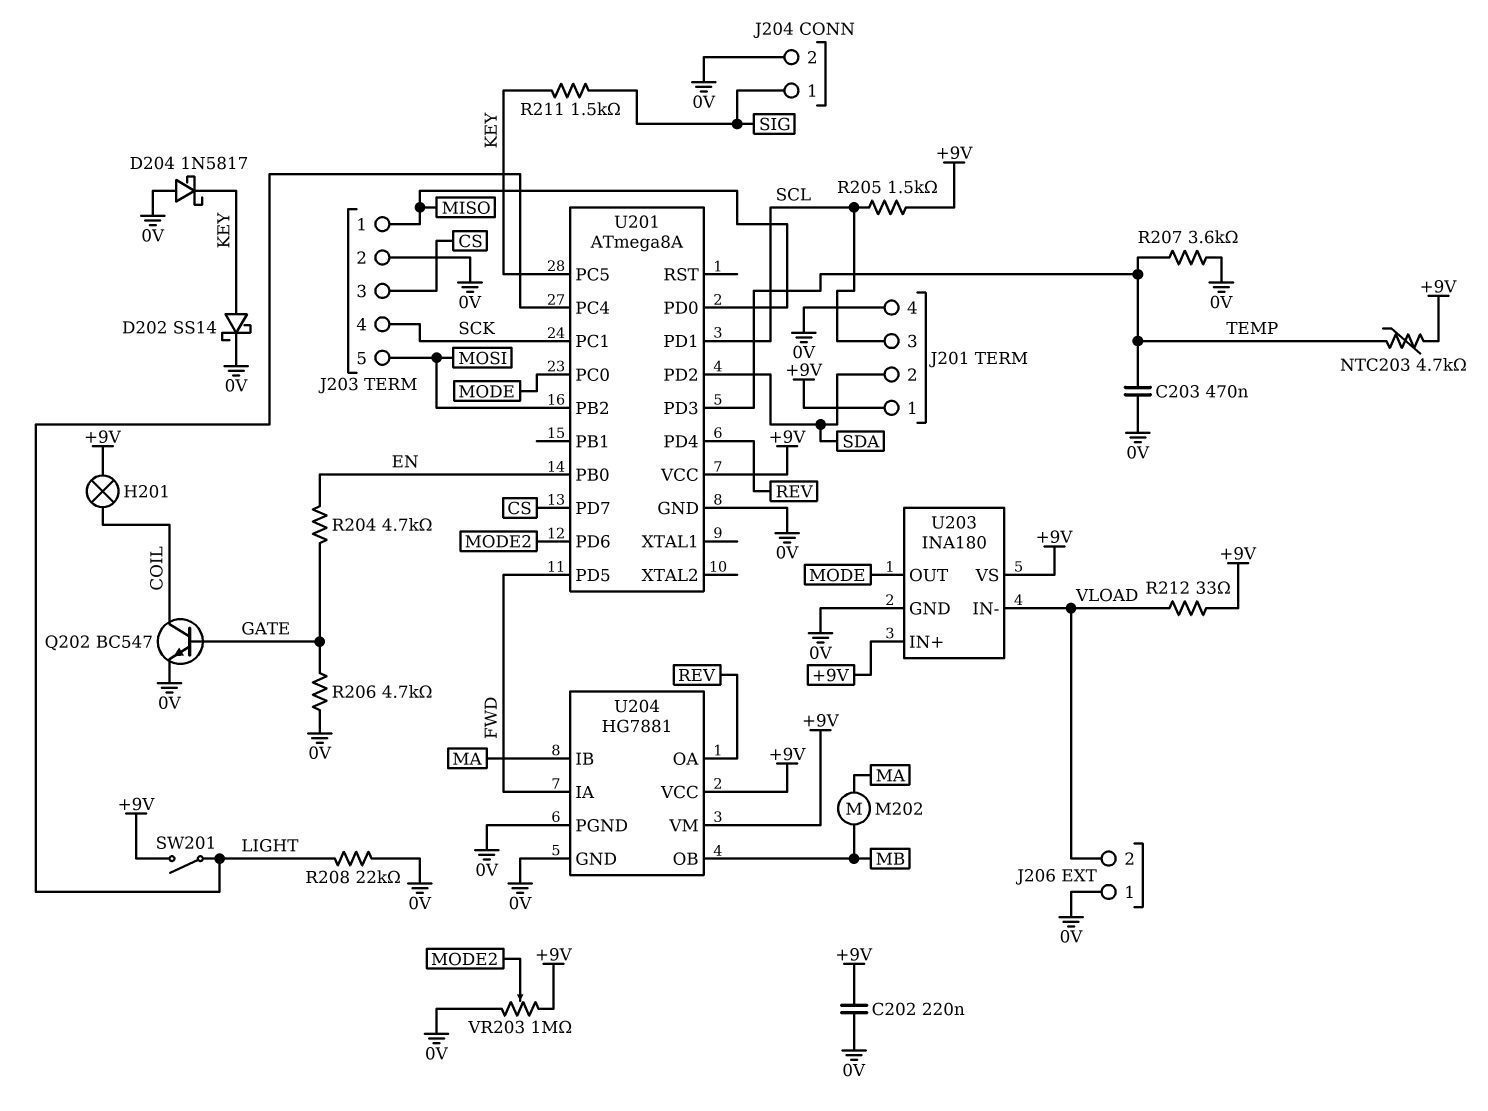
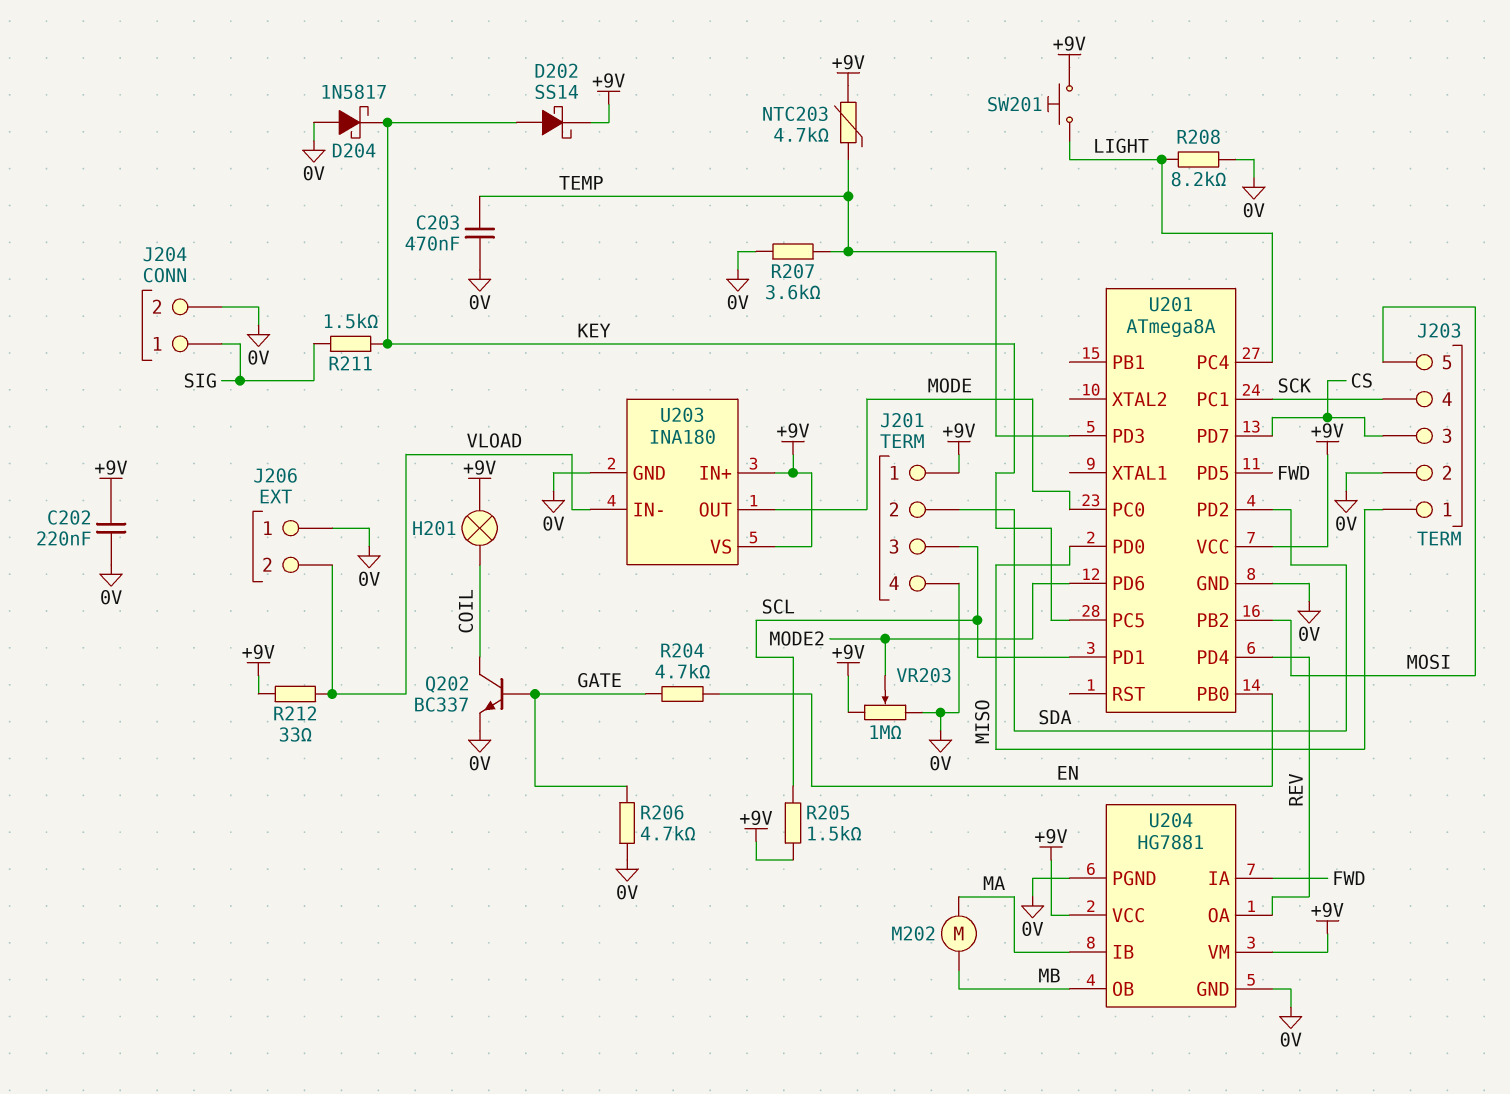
D202: schottky SS14 (A KEY, K 0V) -> schottky SS14 (A KEY, K +9V)
Q202: NPN BC547 (B GATE, C COIL, E 0V) -> NPN BC337 (B GATE, C COIL, E 0V)
R208: 22k (0V, LIGHT) -> 8.2k (0V, LIGHT)
SW201: switch (+9V, LIGHT) -> button (+9V, LIGHT)

